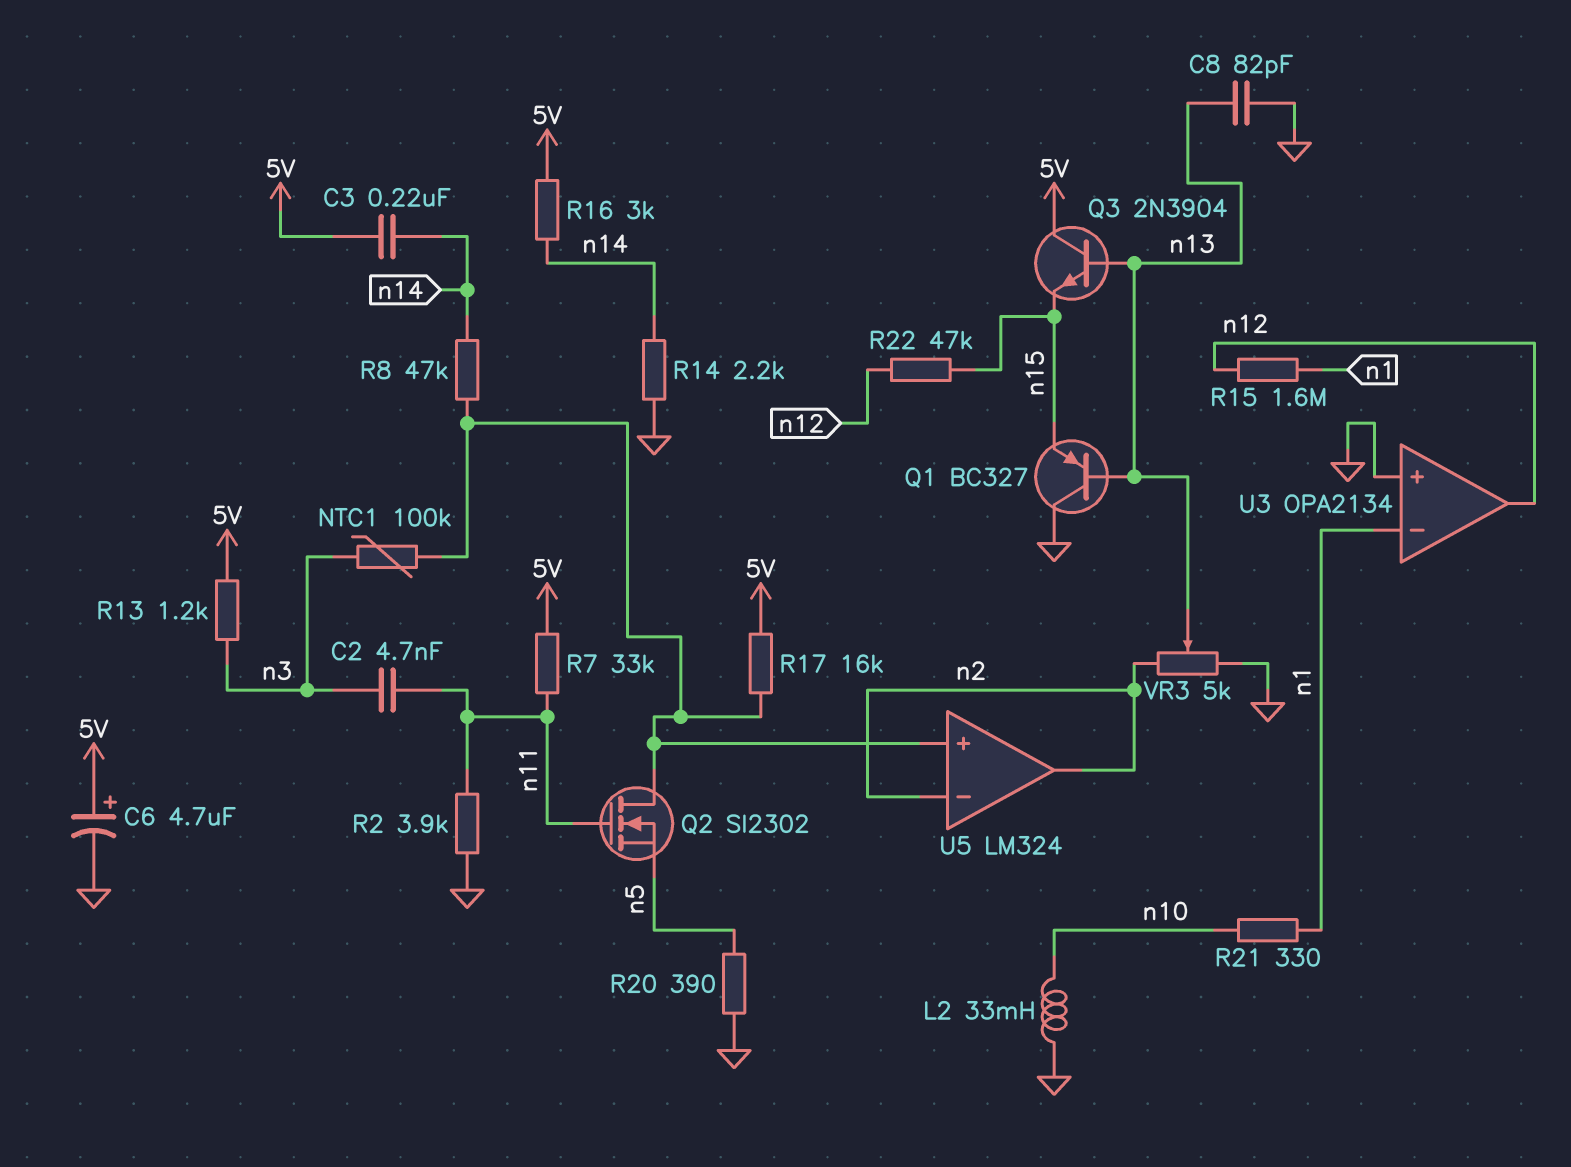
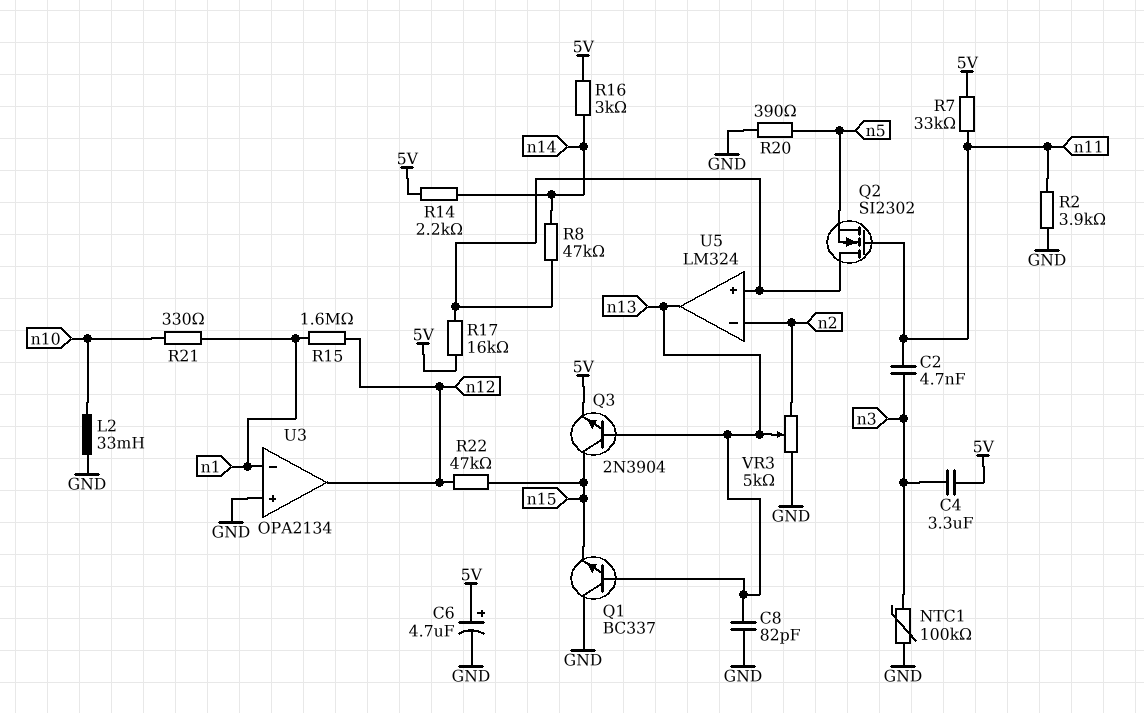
C3: 220nF (5V, n14) -> none
C4: none -> 3.3uF (5V, n3)
NTC1: 100k (U5/in+, n3) -> 100k (GND, n3)
Q1: PNP BC327 (B n13, C GND, E n15) -> NPN BC337 (B n13, C GND, E n15)
Q3: NPN 2N3904 (B n13, C 5V, E n15) -> NPN 2N3904 (B n13, C n15, E 5V)
R13: 1.2k (5V, n3) -> none
R14: 2.2k (GND, n14) -> 2.2k (5V, n14)
U5 pin out: n2 -> n13

